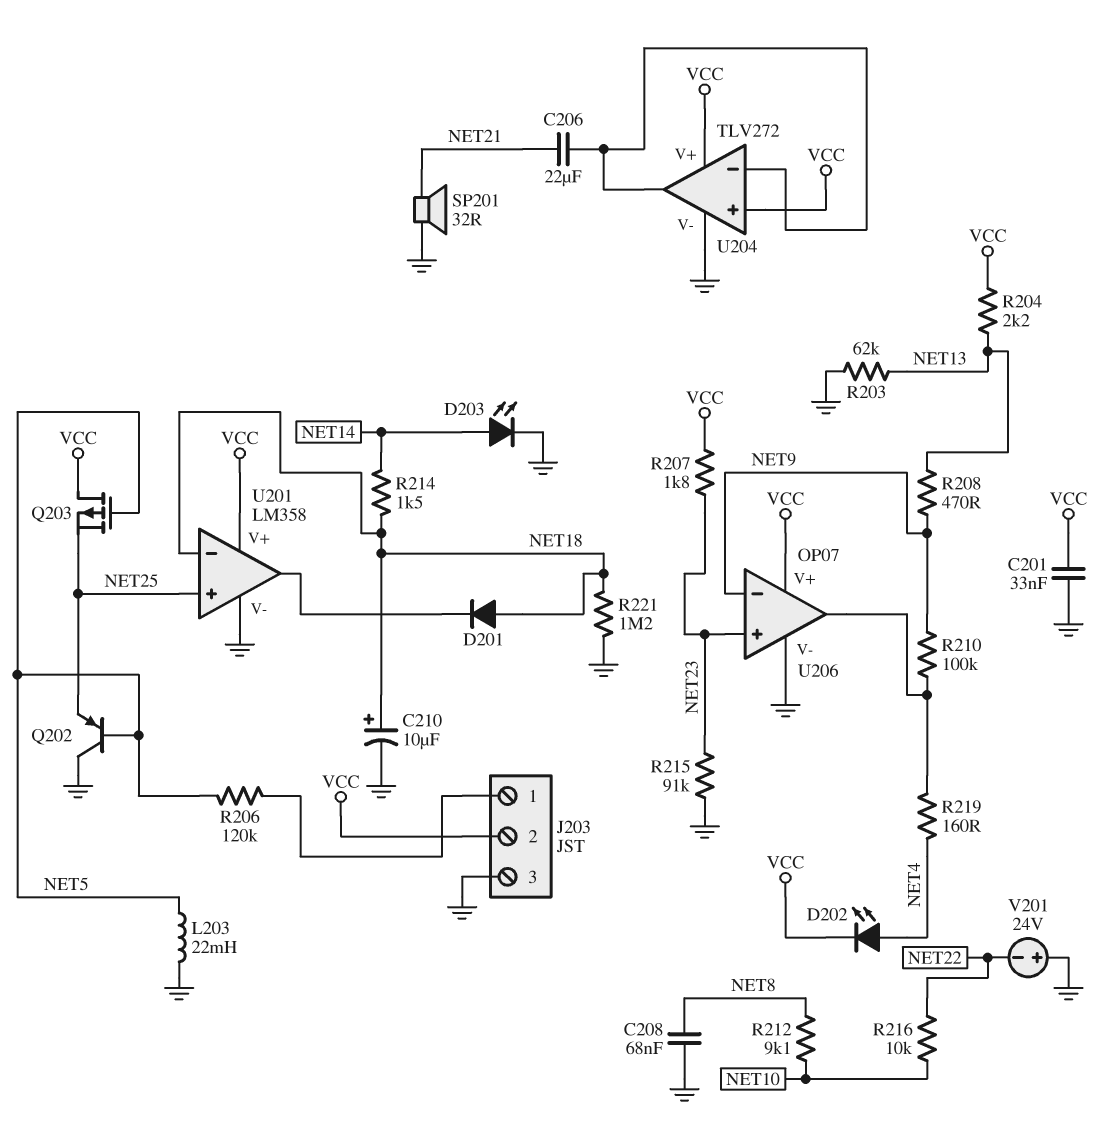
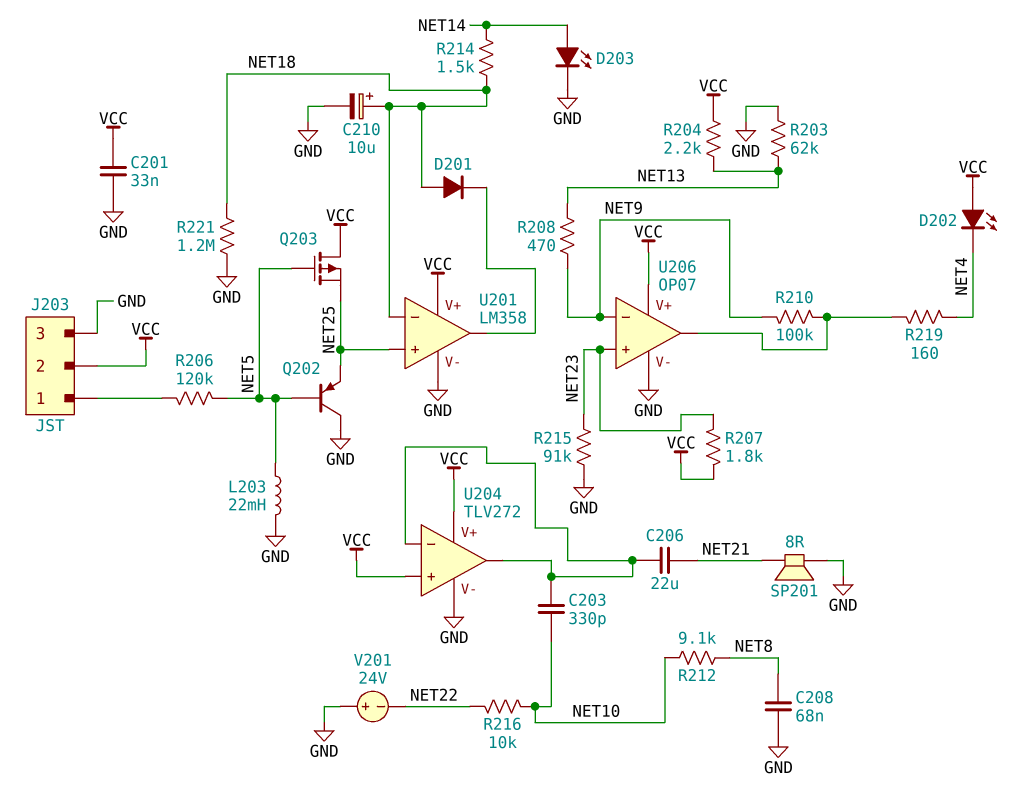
C203: none -> 330pF (NET10, U204/in-)
D202: LED (A NET4, K VCC) -> LED (A VCC, K NET4)
SP201: speaker 32R (GND, NET21) -> speaker 8R (GND, NET21)

